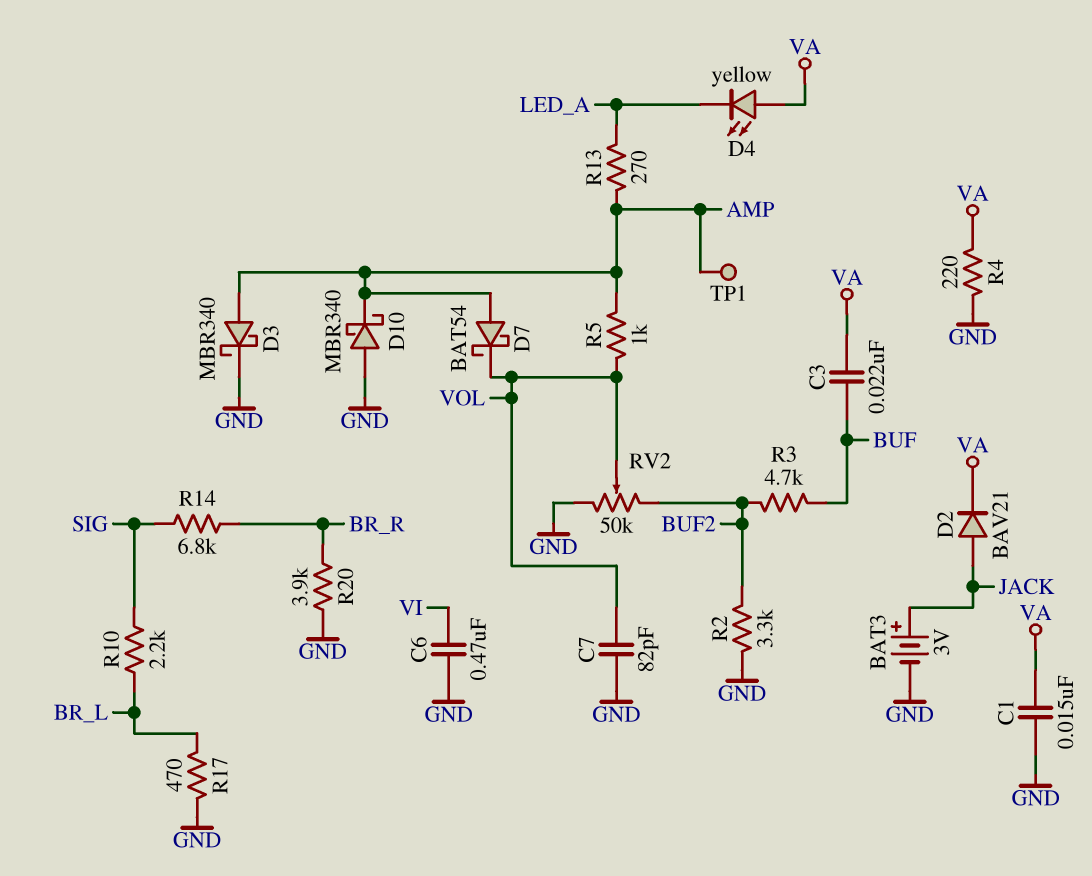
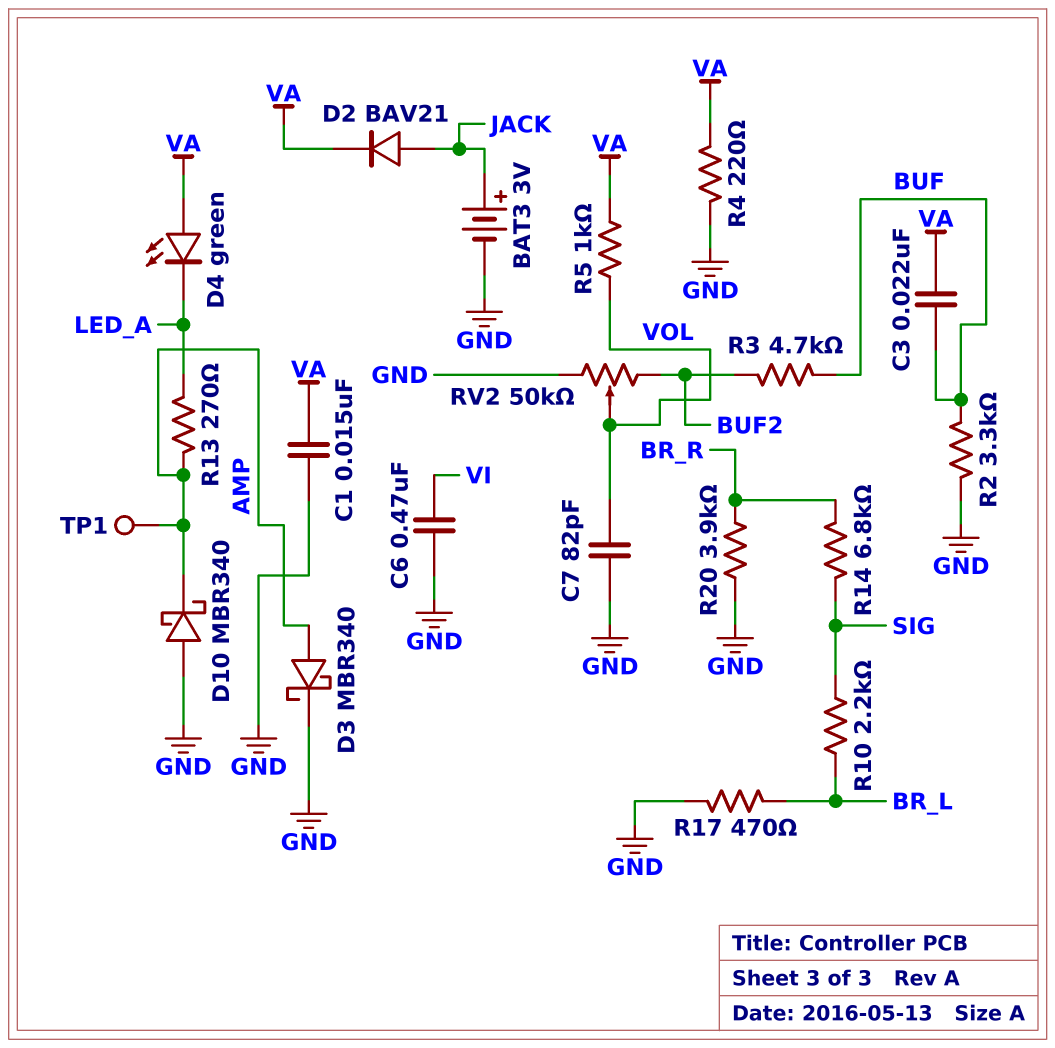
D4: LED yellow (A VA, K LED_A) -> LED green (A VA, K LED_A)
D7: schottky BAT54 (A AMP, K VOL) -> none
R2: 3.3k (BUF2, GND) -> 3.3k (BUF, GND)
R5: 1k (AMP, VOL) -> 1k (VA, VOL)

